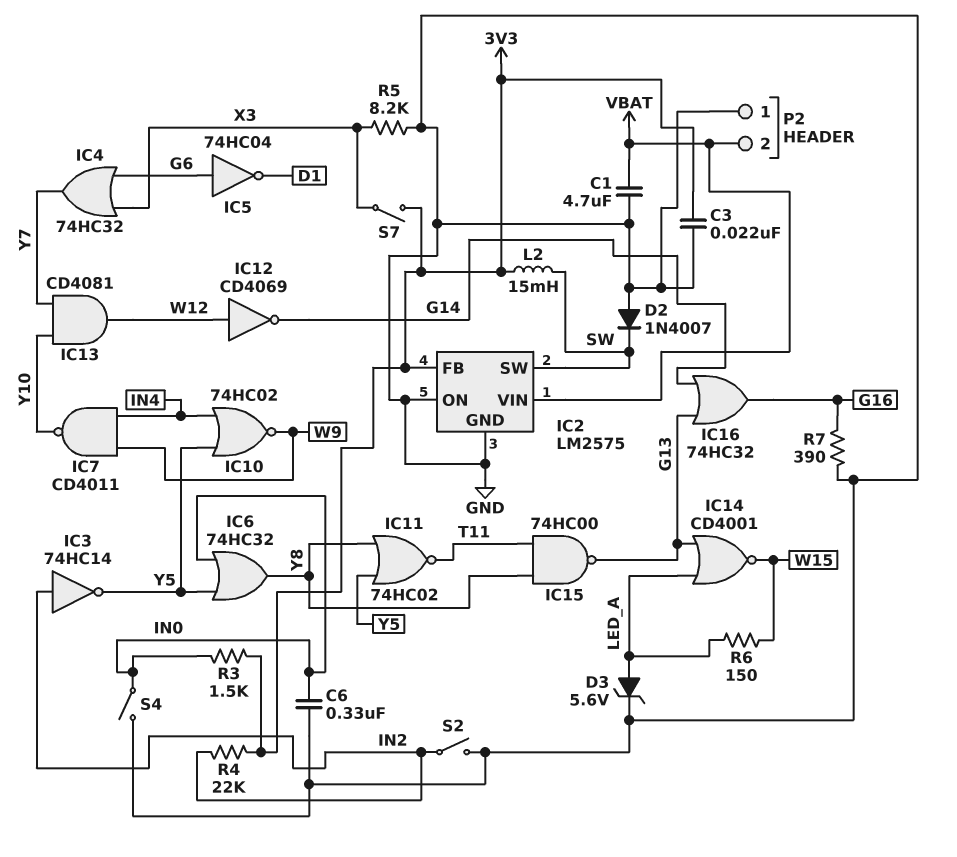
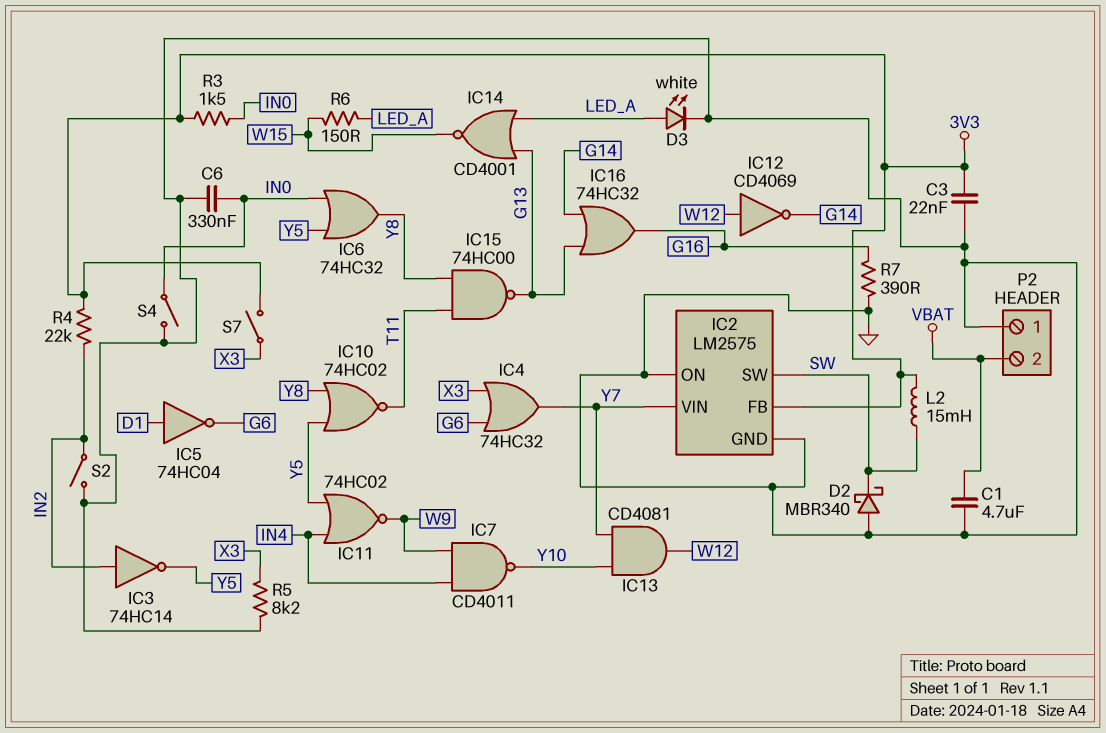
D2: diode 1N4007 (A GND, K SW) -> schottky MBR340 (A GND, K SW)
D3: zener 5.6V (A LED_A, K GND) -> LED white (A LED_A, K GND)
IC2 pin VIN: VBAT -> Y7
IC5: NOT 74HC04 (in G6, out D1) -> NOT 74HC04 (in D1, out G6)
IC10: NOR 74HC02 (in IN4, in Y5, out W9) -> NOR 74HC02 (in Y5, in Y8, out T11)
IC11: NOR 74HC02 (in Y5, in Y8, out T11) -> NOR 74HC02 (in IN4, in Y5, out W9)

